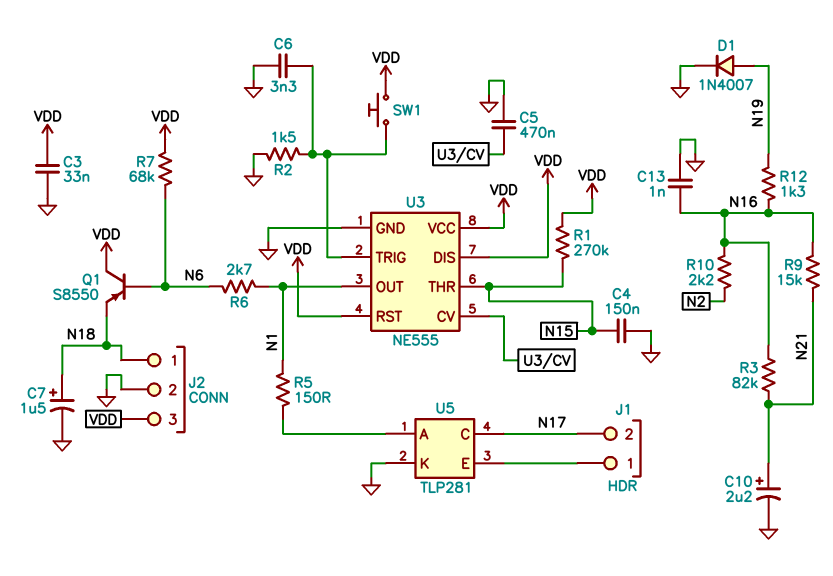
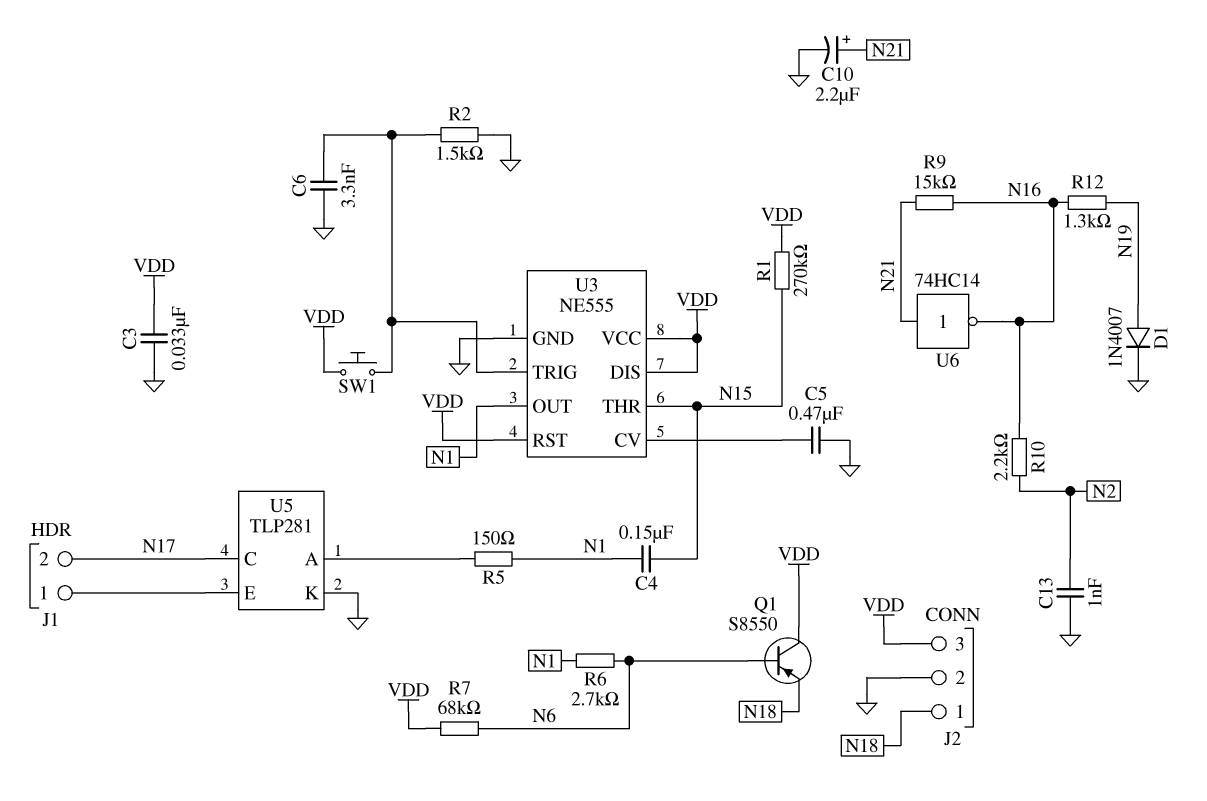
C4: 150nF (GND, N15) -> 150nF (N1, N15)
C7: 1.5uF (plus N18, minus GND) -> none
C13: 1nF (GND, N16) -> 1nF (GND, N2)
R3: 82k (N16, N21) -> none
U6: none -> NOT 74HC14 (in N21, out N16)

